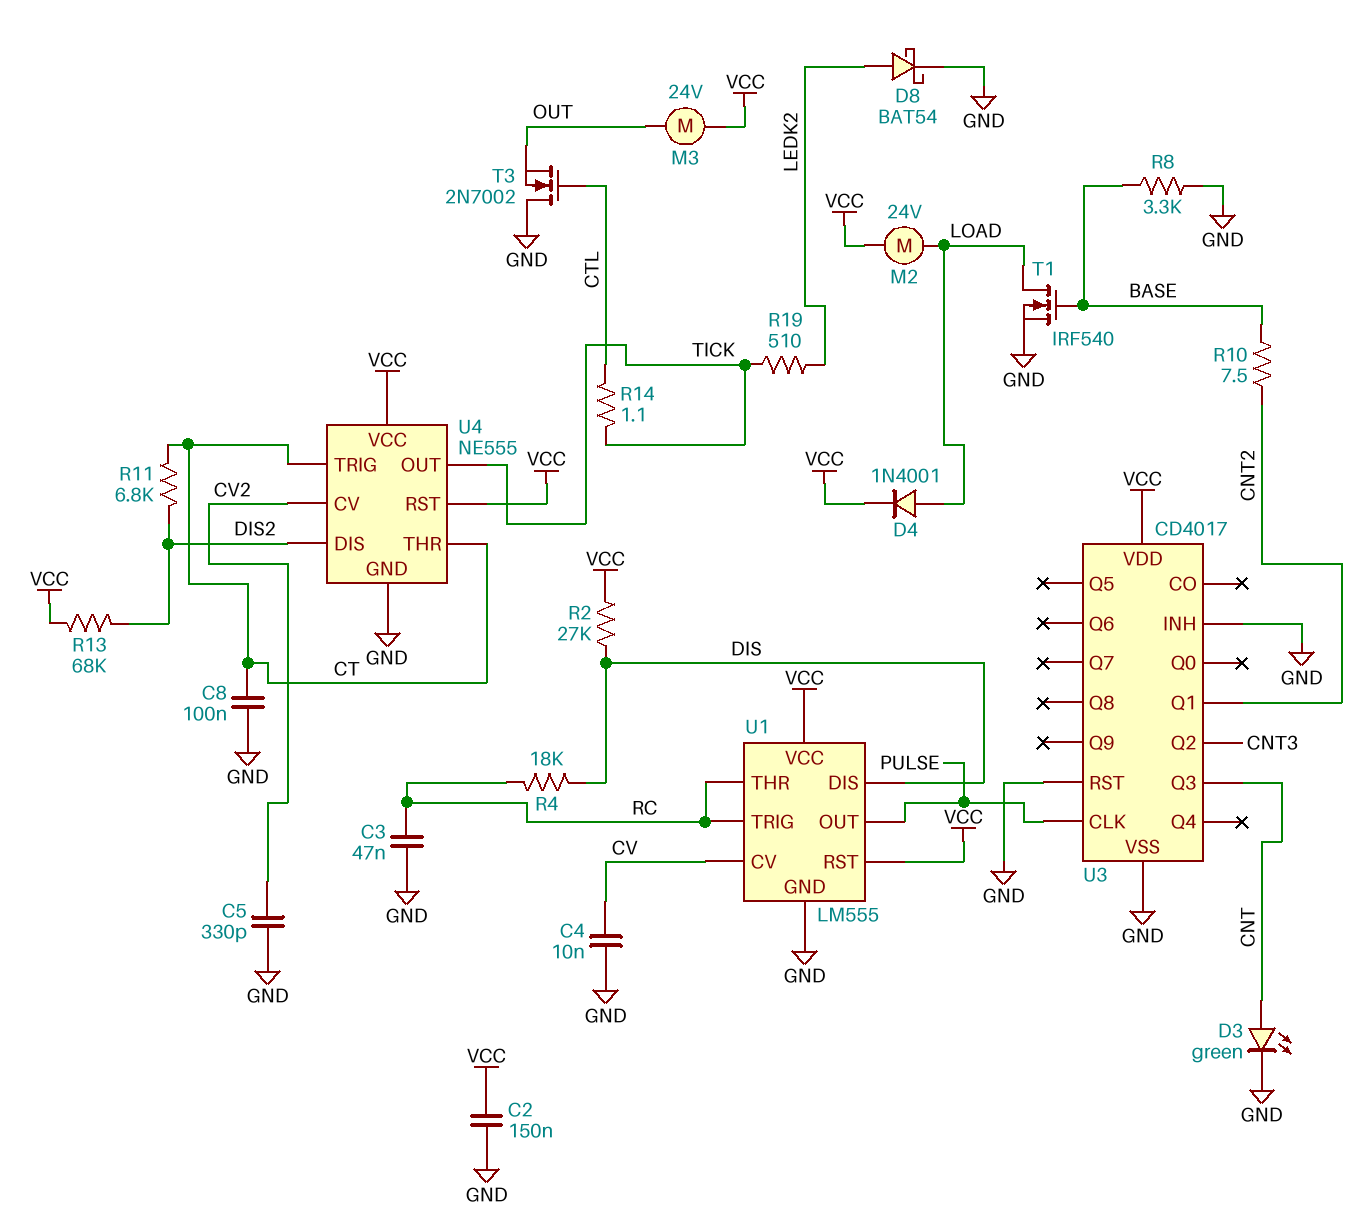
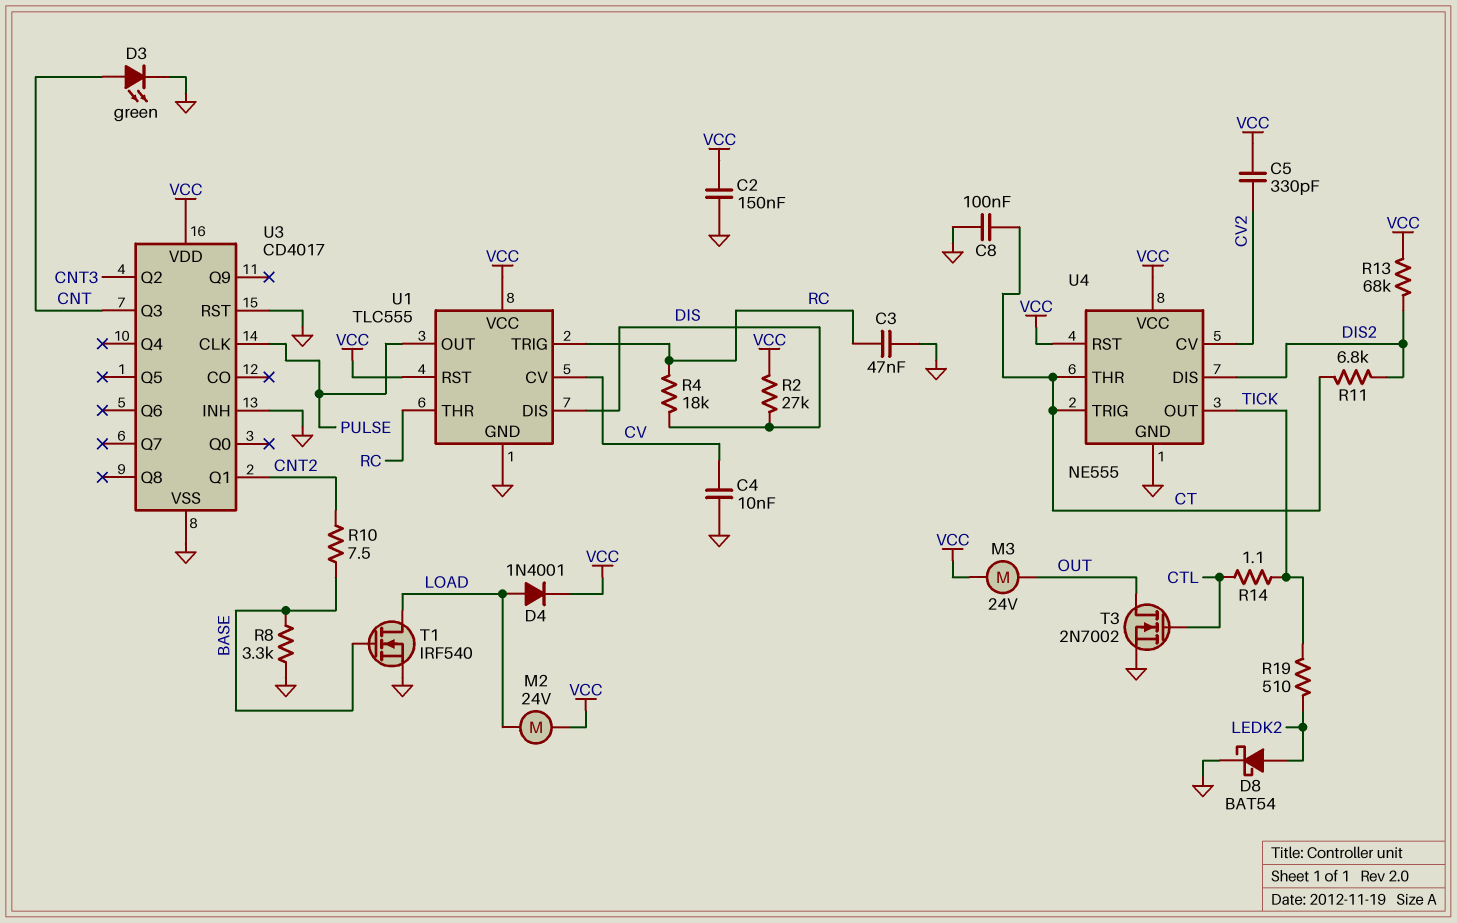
C5: 330pF (CV2, GND) -> 330pF (CV2, VCC)
T3: NMOS 2N7002 (G CTL, D GND, S OUT) -> NMOS 2N7002 (G CTL, D OUT, S GND)
U1: LM555 -> TLC555

